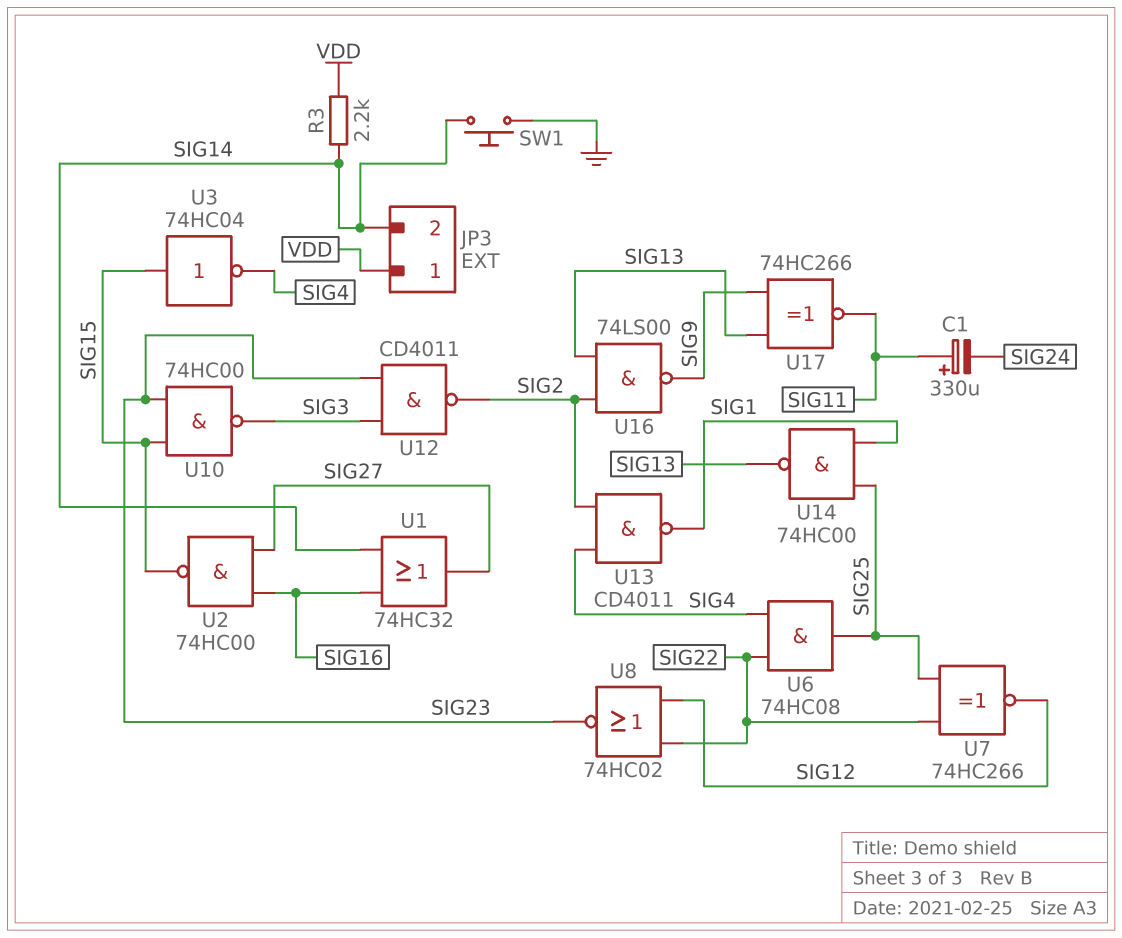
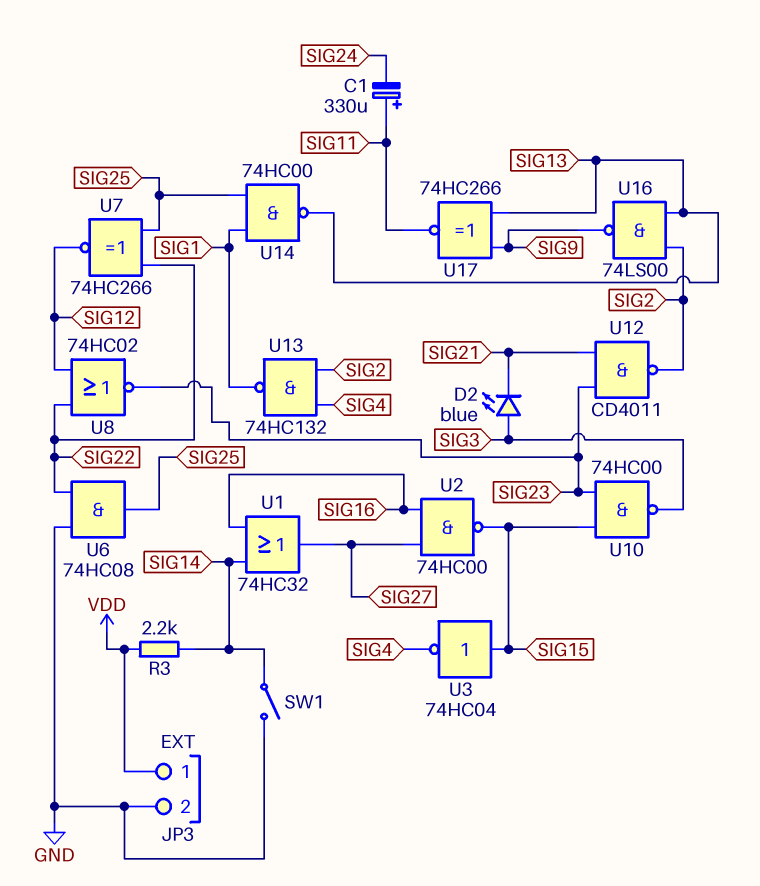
D2: none -> LED blue (A SIG3, K SIG21)
JP3 pin 2: SIG14 -> GND
SW1: button (GND, SIG14) -> switch (GND, SIG14)
U6: AND 74HC08 (in SIG4, in SIG22, out SIG25) -> AND 74HC08 (in GND, in SIG22, out SIG25)
U12: NAND CD4011 (in SIG3, in SIG23, out SIG2) -> NAND CD4011 (in SIG21, in SIG23, out SIG2)
U13: NAND CD4011 (in SIG2, in SIG4, out SIG1) -> NAND 74HC132 (in SIG2, in SIG4, out SIG1)

